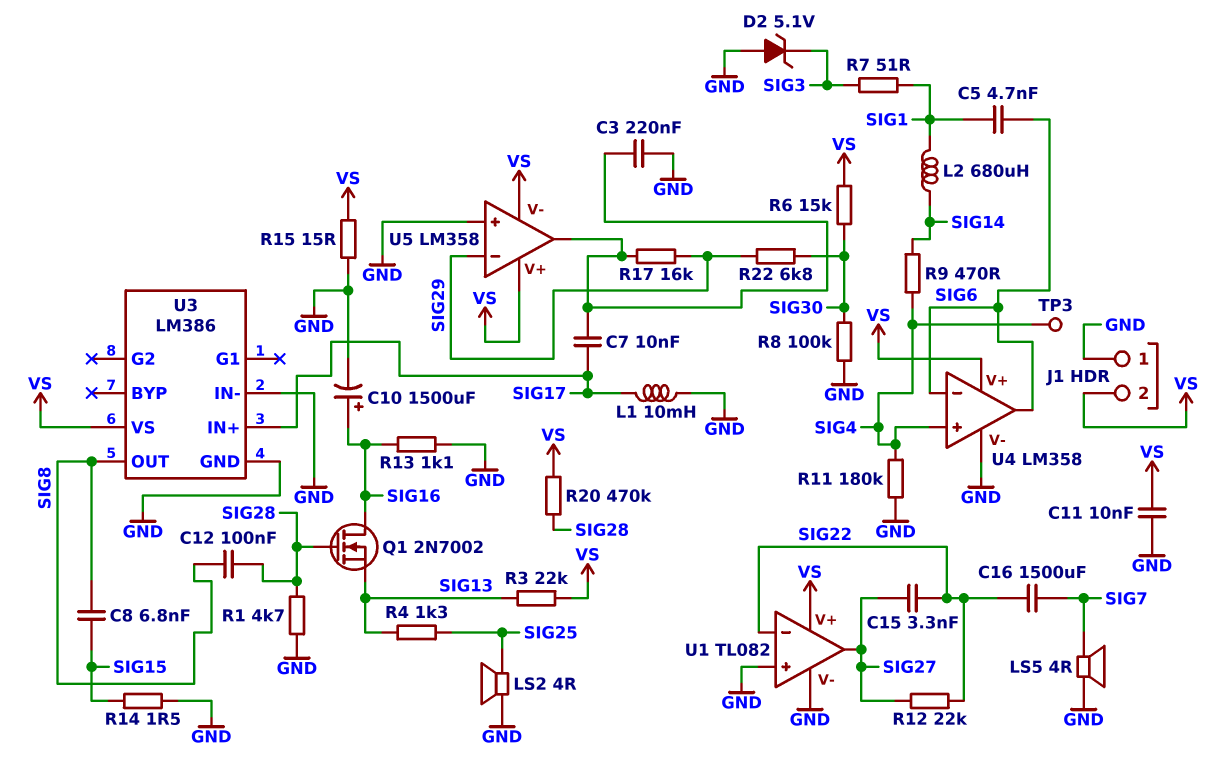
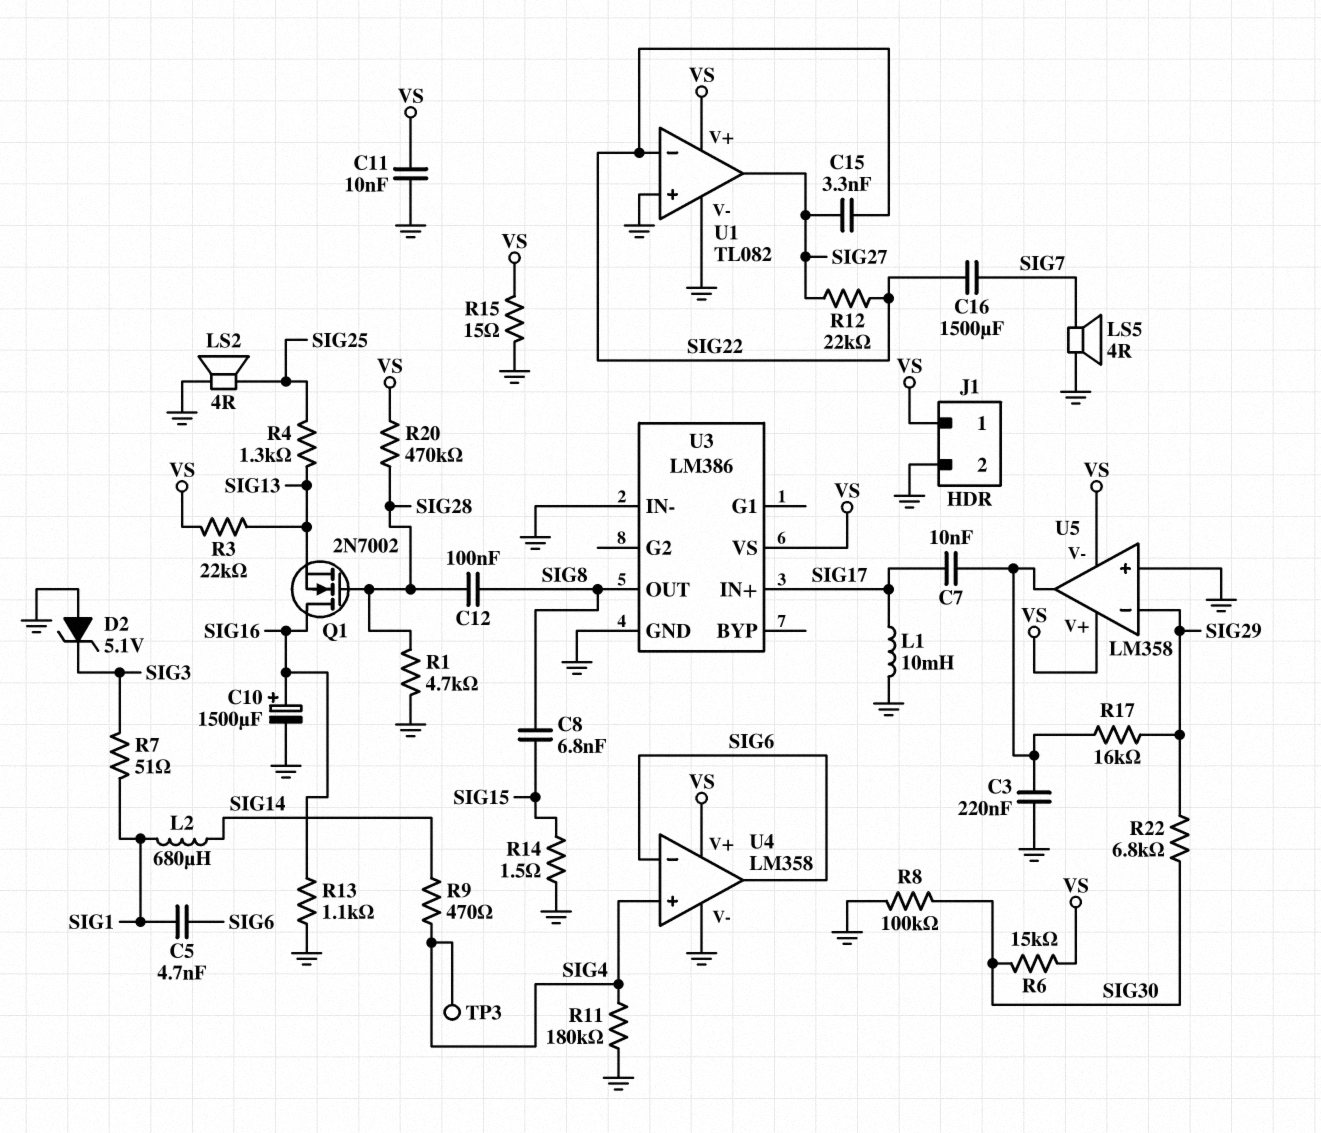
J1 pin 1: GND -> VS
J1 pin 2: VS -> GND

